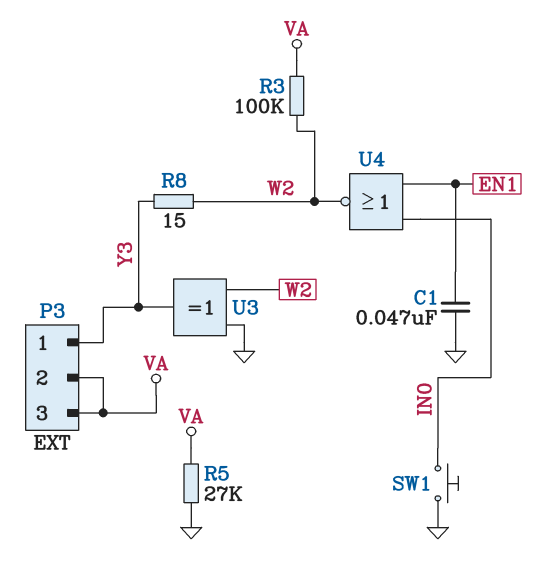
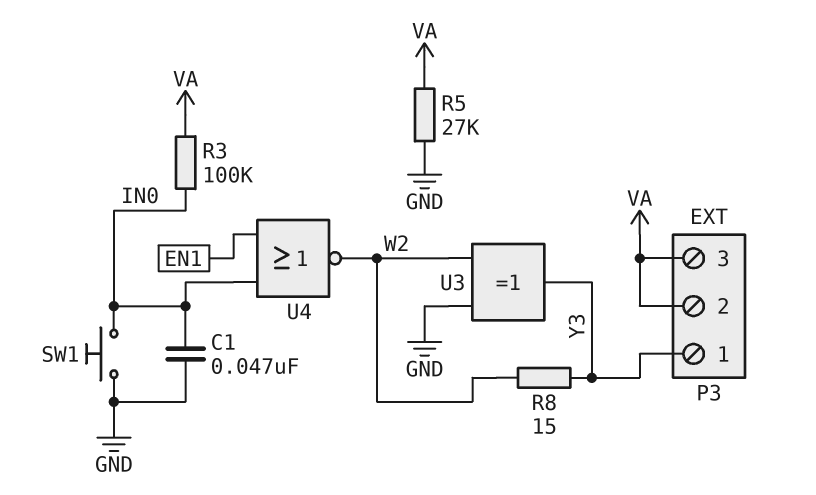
C1: 47nF (EN1, GND) -> 47nF (GND, IN0)
R3: 100k (VA, W2) -> 100k (IN0, VA)

